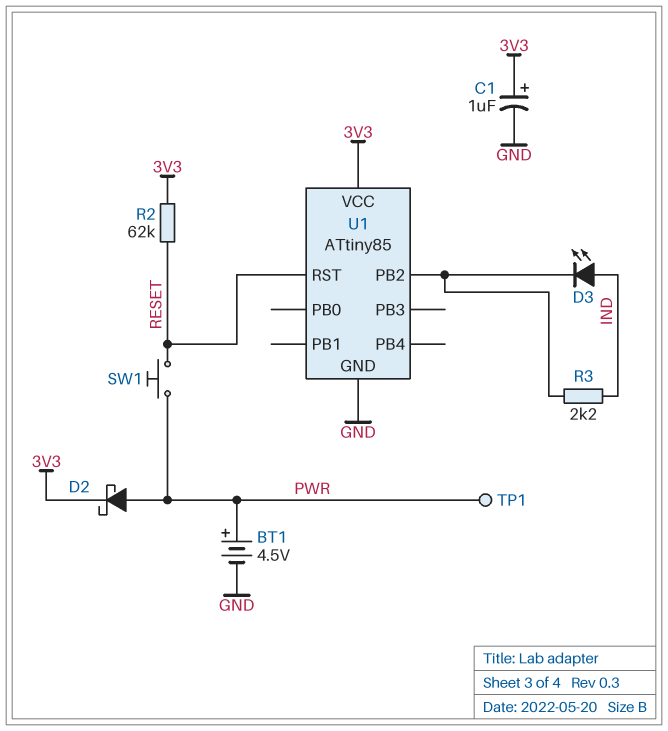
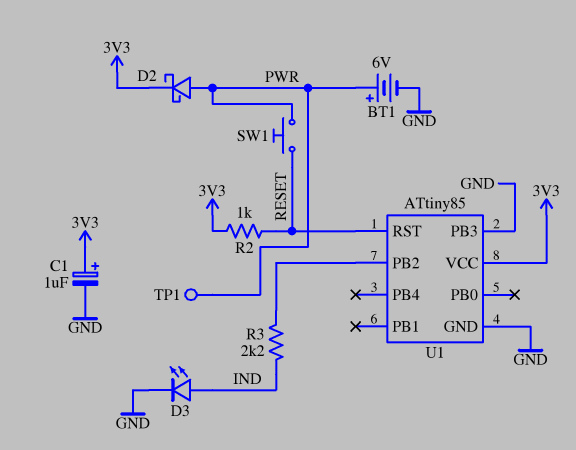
BT1: 4.5V (plus PWR, minus GND) -> 6V (plus PWR, minus GND)
D3: LED (A IND, K U1/PB2) -> LED (A IND, K GND)
R2: 62k (3V3, RESET) -> 1k (3V3, RESET)
U1 pin PB3: none -> GND

